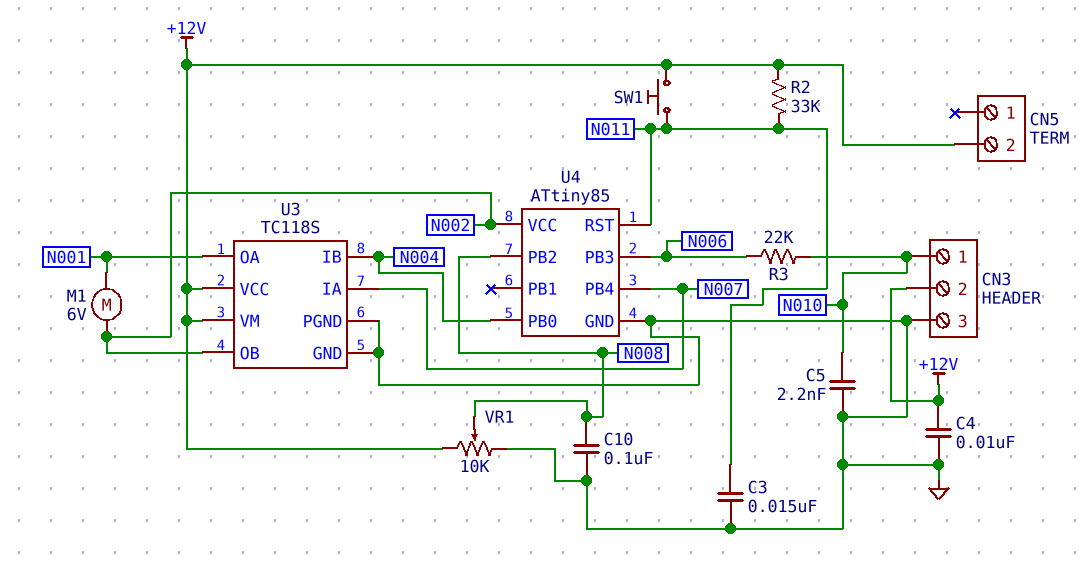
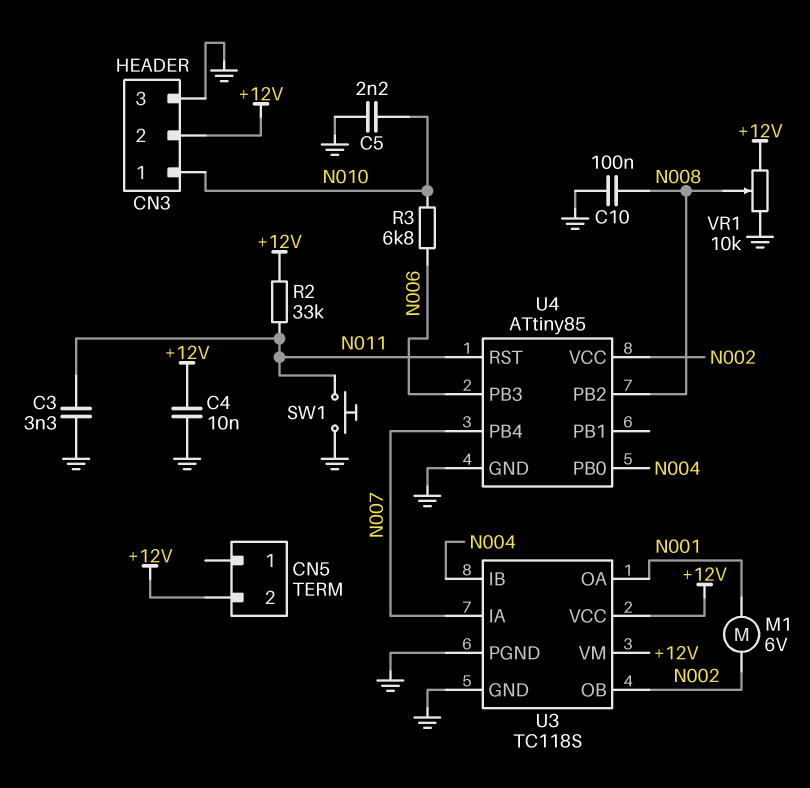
C3: 15nF (GND, N011) -> 3.3nF (GND, N011)
R3: 22k (N006, N010) -> 6.8k (N006, N010)
SW1: button (+12V, N011) -> button (GND, N011)

